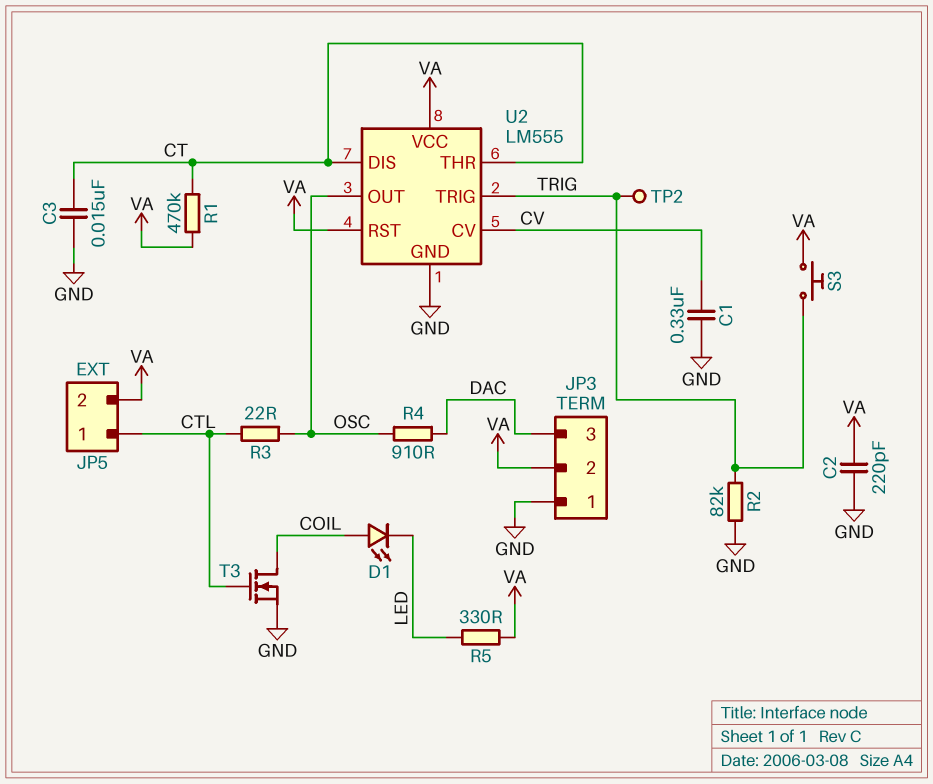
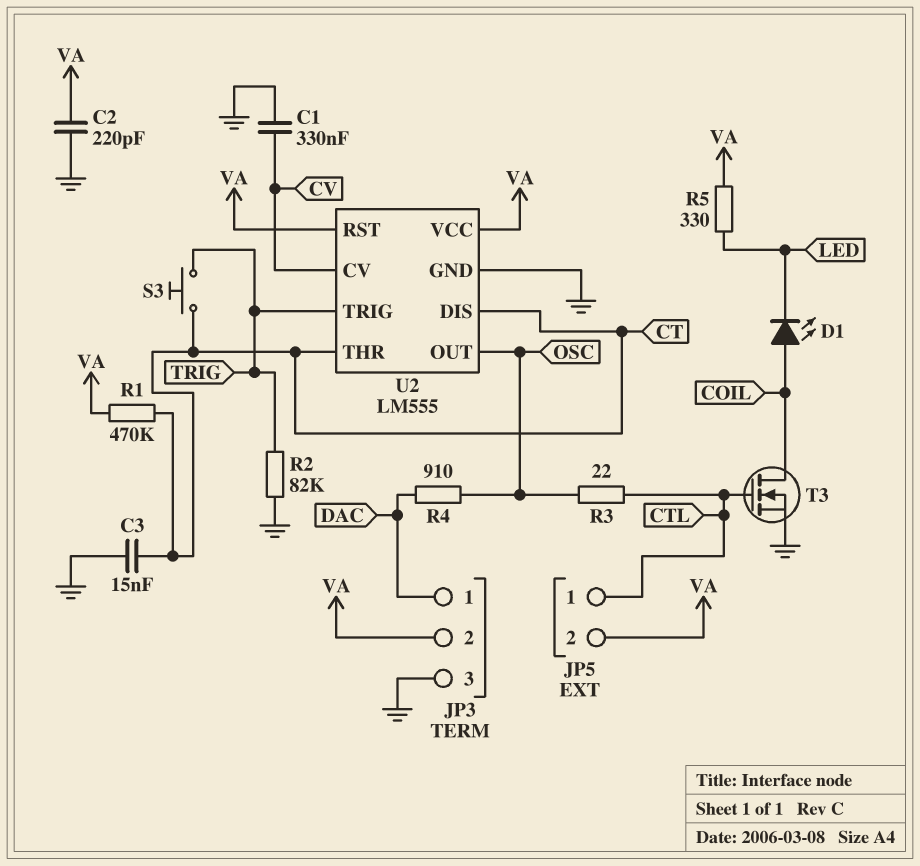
JP3 pin 1: GND -> DAC
JP3 pin 3: DAC -> GND
S3: button (TRIG, VA) -> button (CT, TRIG)
TP2: test point (TRIG) -> none

